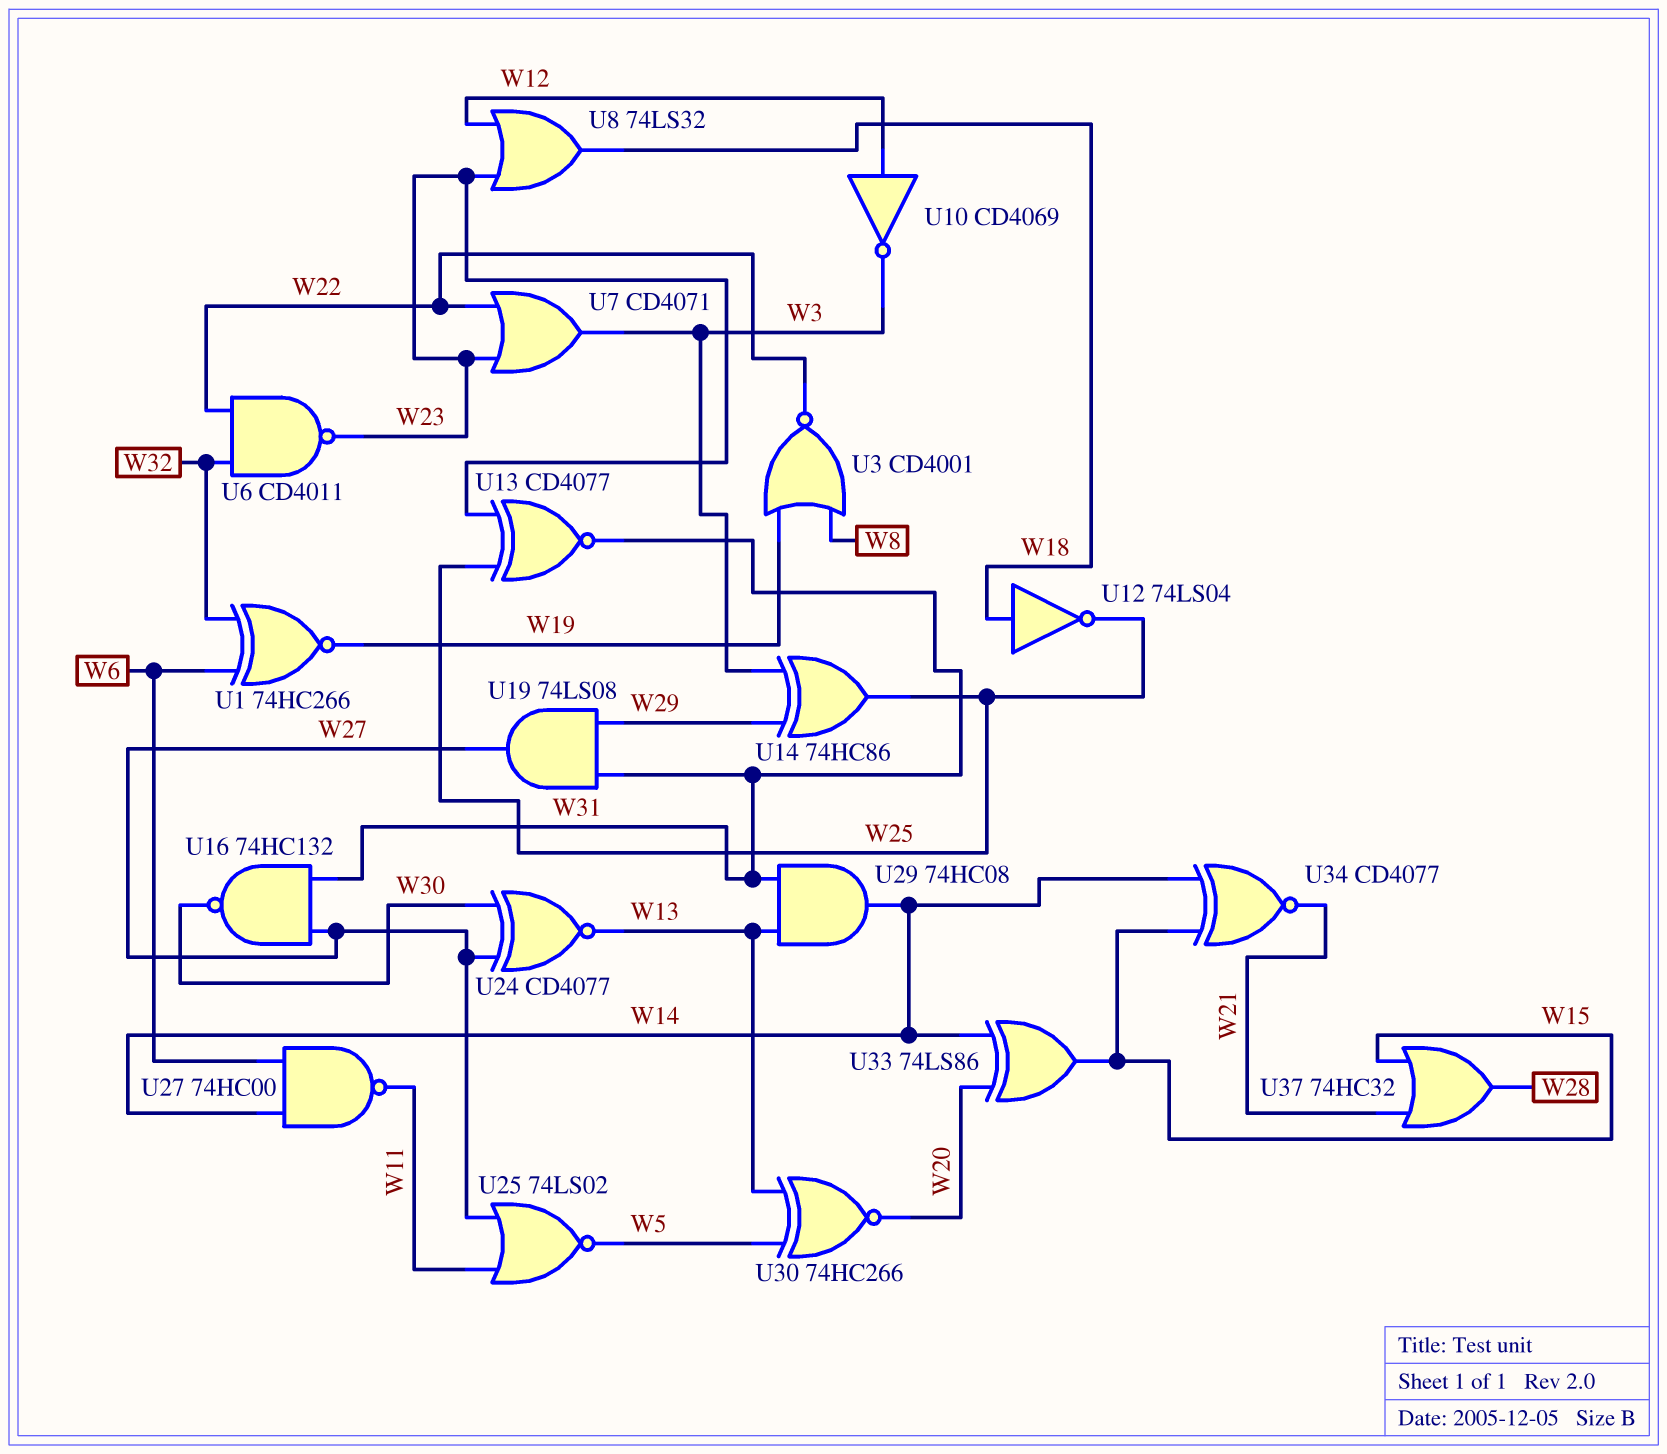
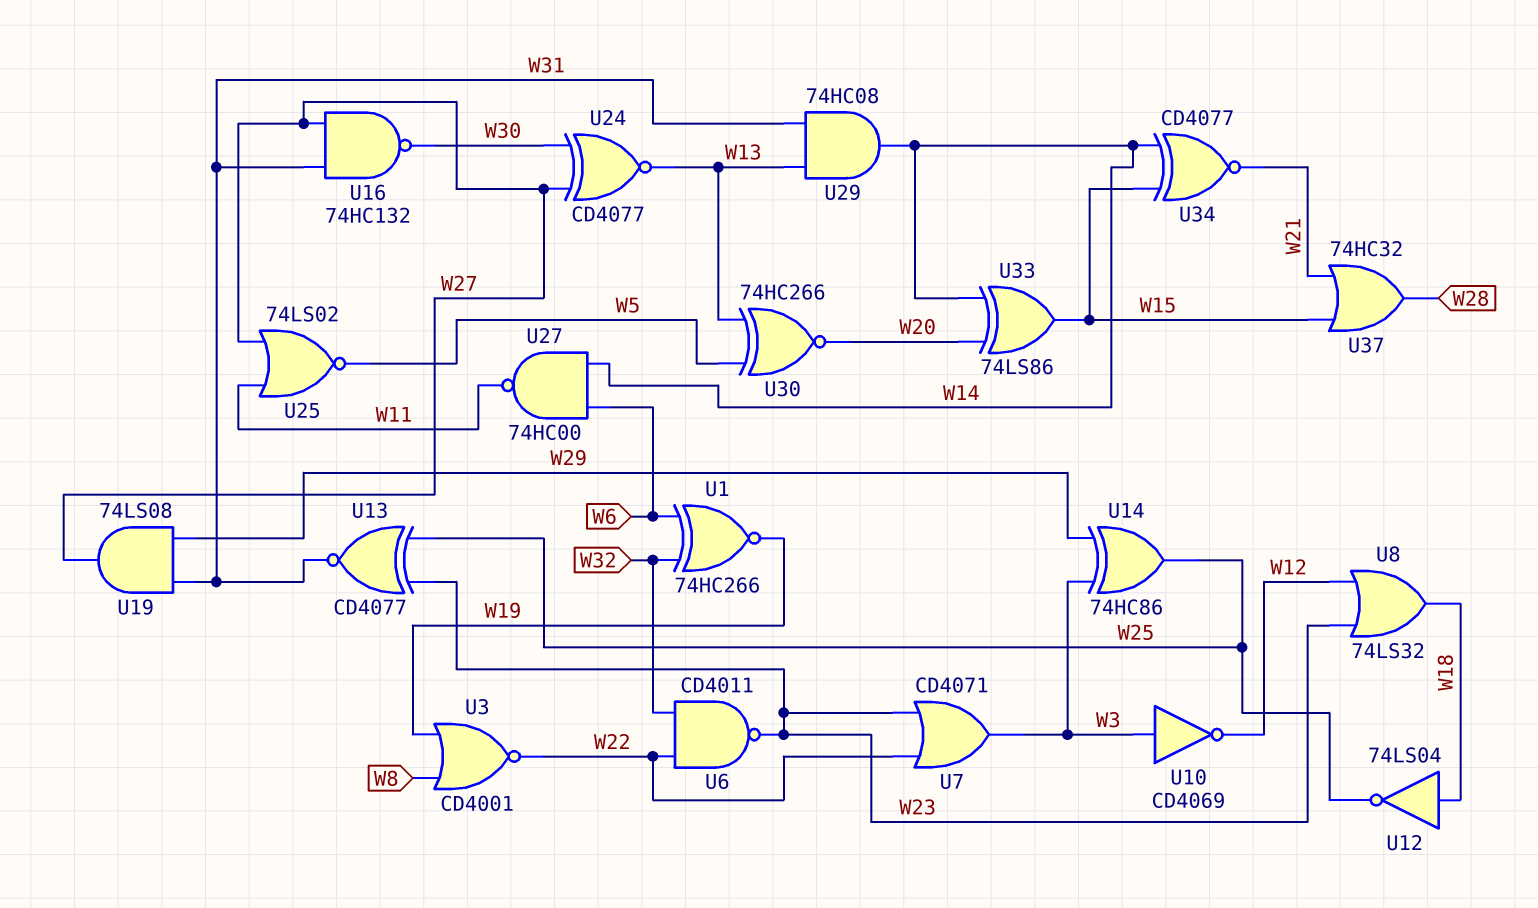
U10: NOT CD4069 (in W12, out W3) -> NOT CD4069 (in W3, out W12)

